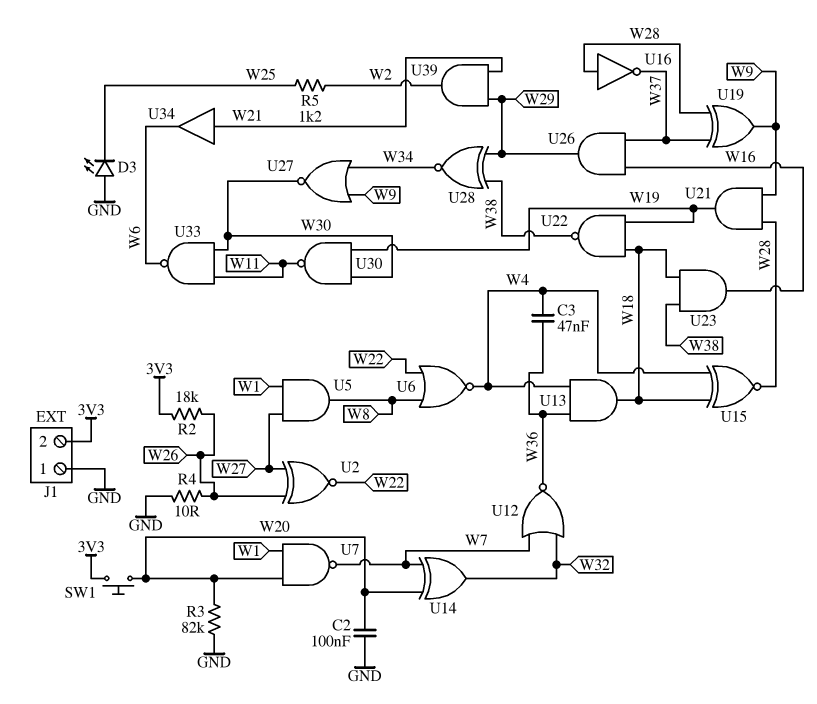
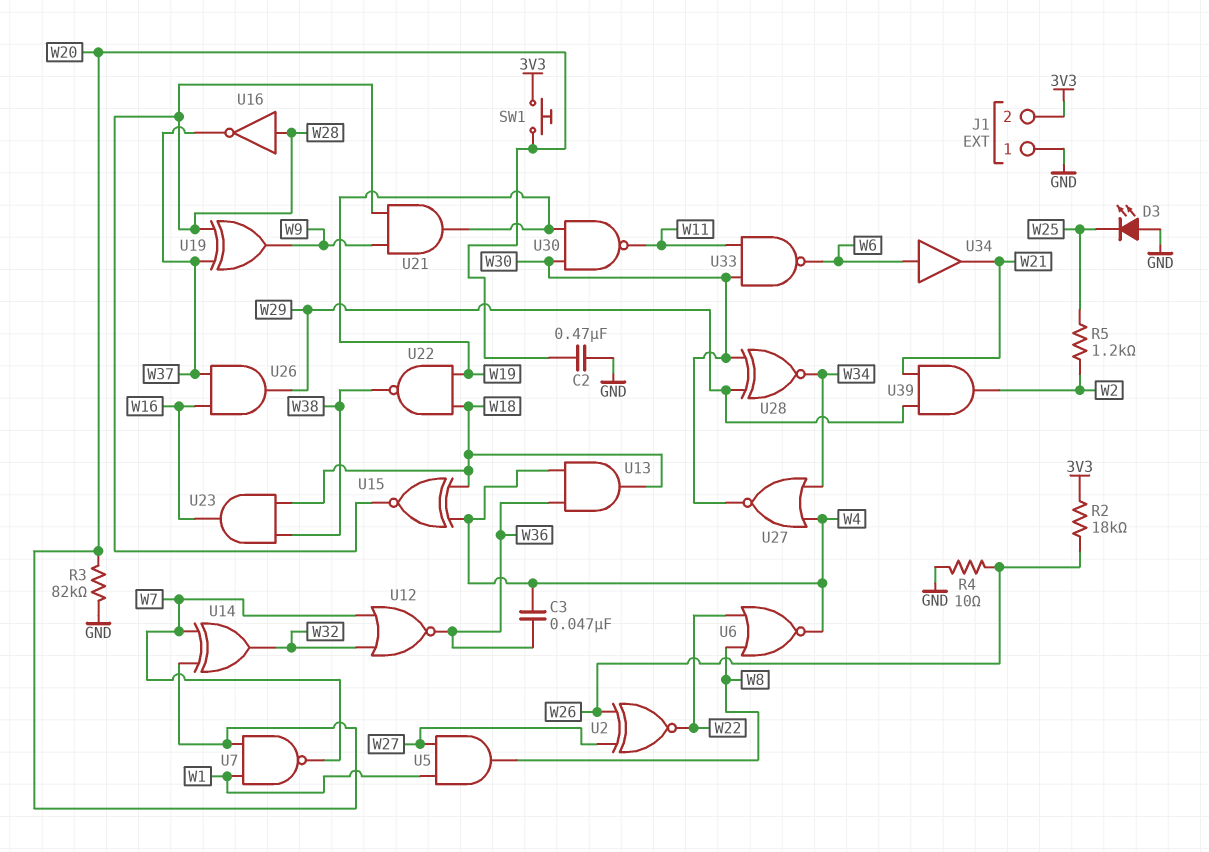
C2: 100nF (GND, W20) -> 470nF (GND, W20)
U27: NOR (in W9, in W34, out W30) -> NOR (in W4, in W34, out W30)
U28: XNOR (in W29, in W38, out W34) -> XNOR (in W29, in W30, out W34)
U34: buffer (in W21, out W6) -> buffer (in W6, out W21)

